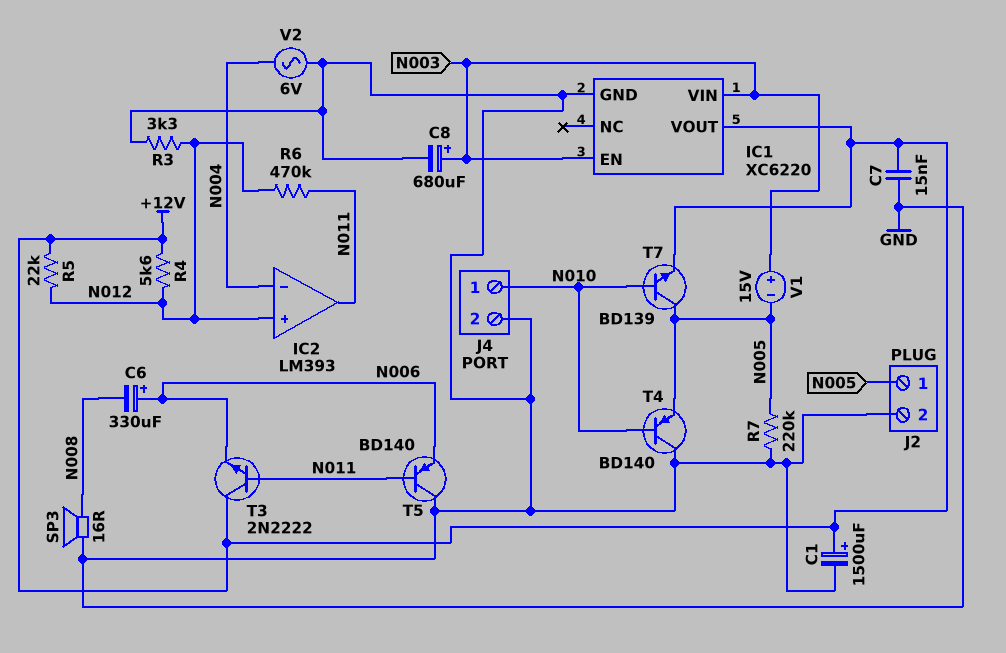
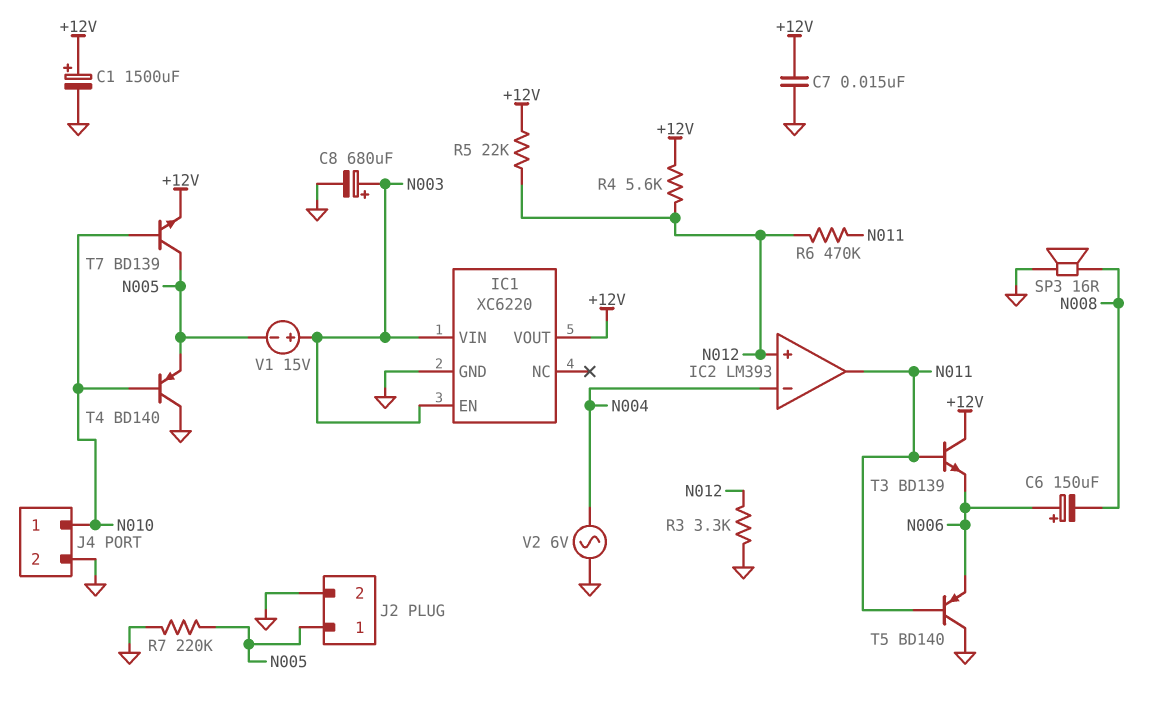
C6: 330uF (plus N006, minus N008) -> 150uF (plus N006, minus N008)
T3: NPN 2N2222 (B N011, C +12V, E N006) -> NPN BD139 (B N011, C +12V, E N006)

